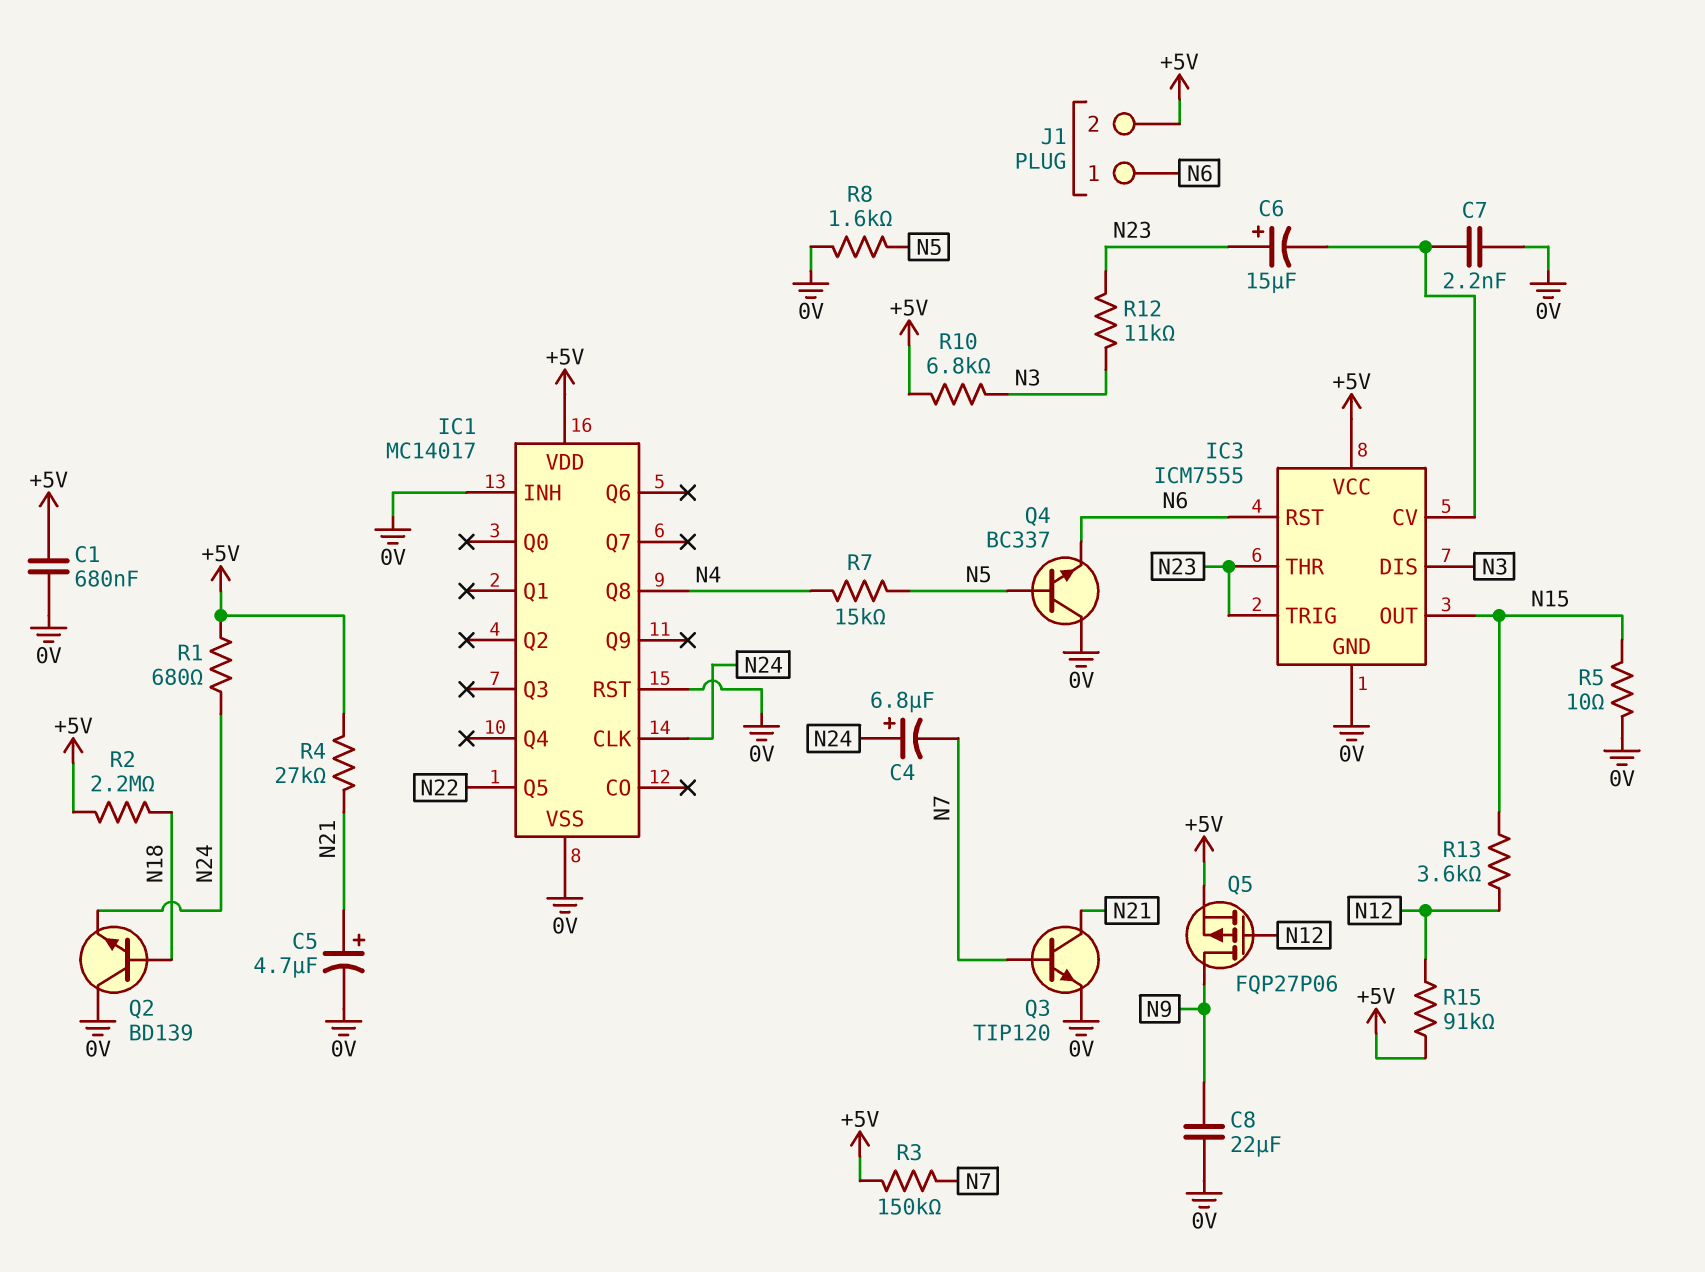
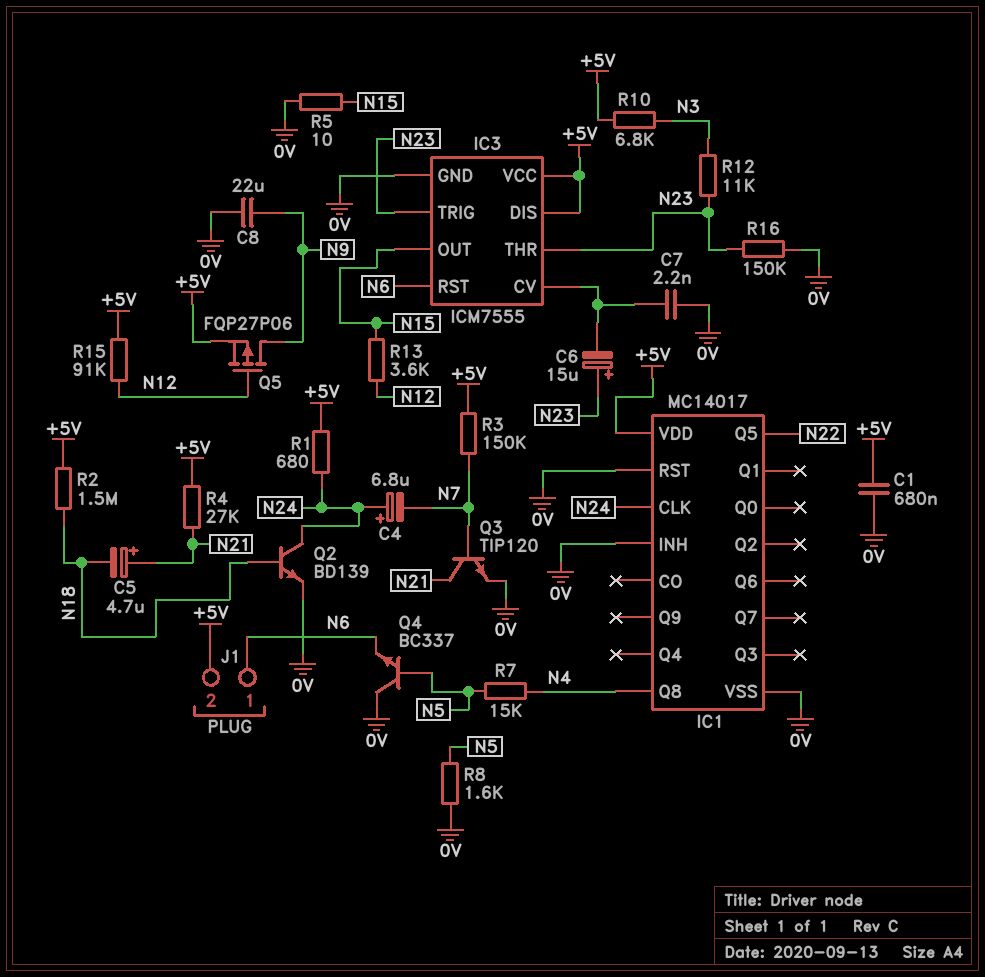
C5: 4.7uF (plus N21, minus 0V) -> 4.7uF (plus N21, minus N18)
IC3 pin DIS: N3 -> +5V
Q2: NPN BD139 (B N18, C 0V, E N24) -> NPN BD139 (B N18, C N24, E 0V)
R2: 2.2M (+5V, N18) -> 1.5M (+5V, N18)
R16: none -> 150k (0V, N23)

